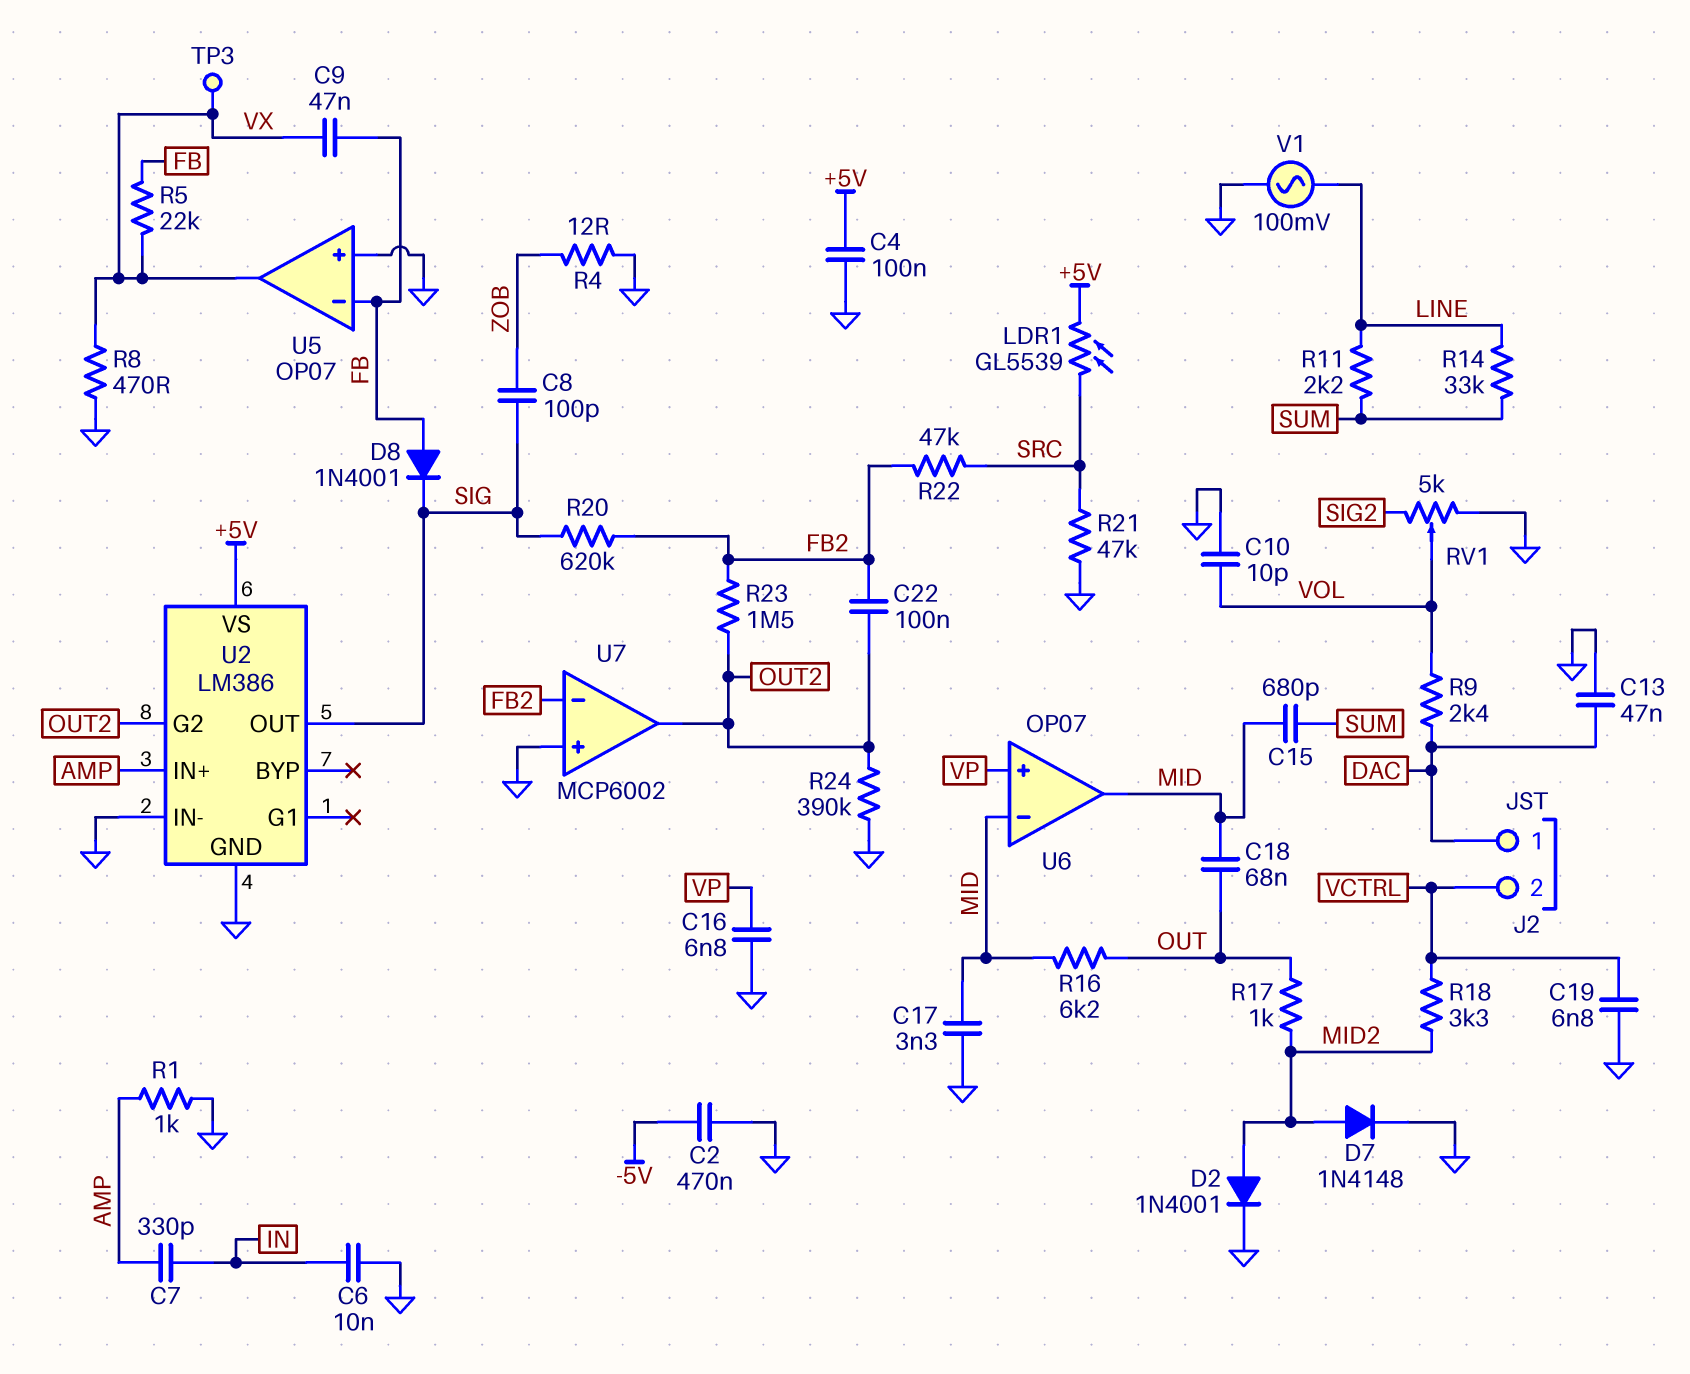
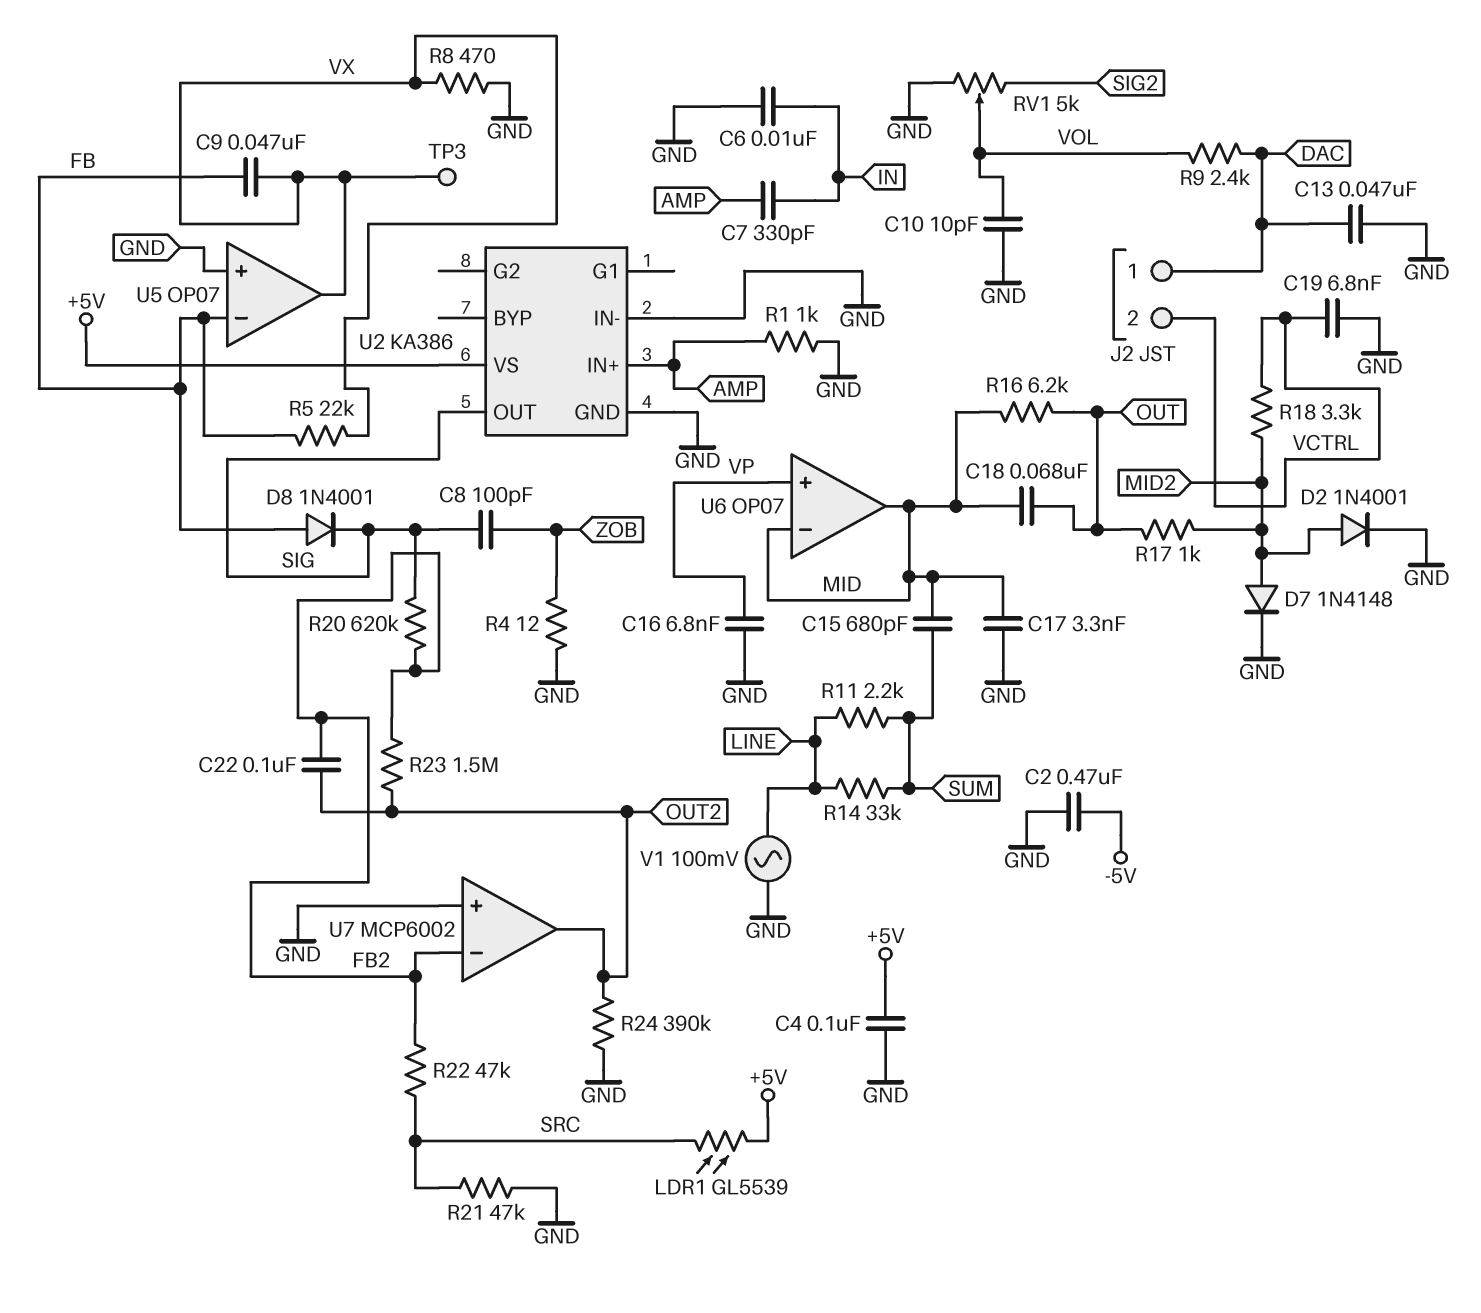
U2: LM386 -> KA386
U2 pin G2: OUT2 -> none

